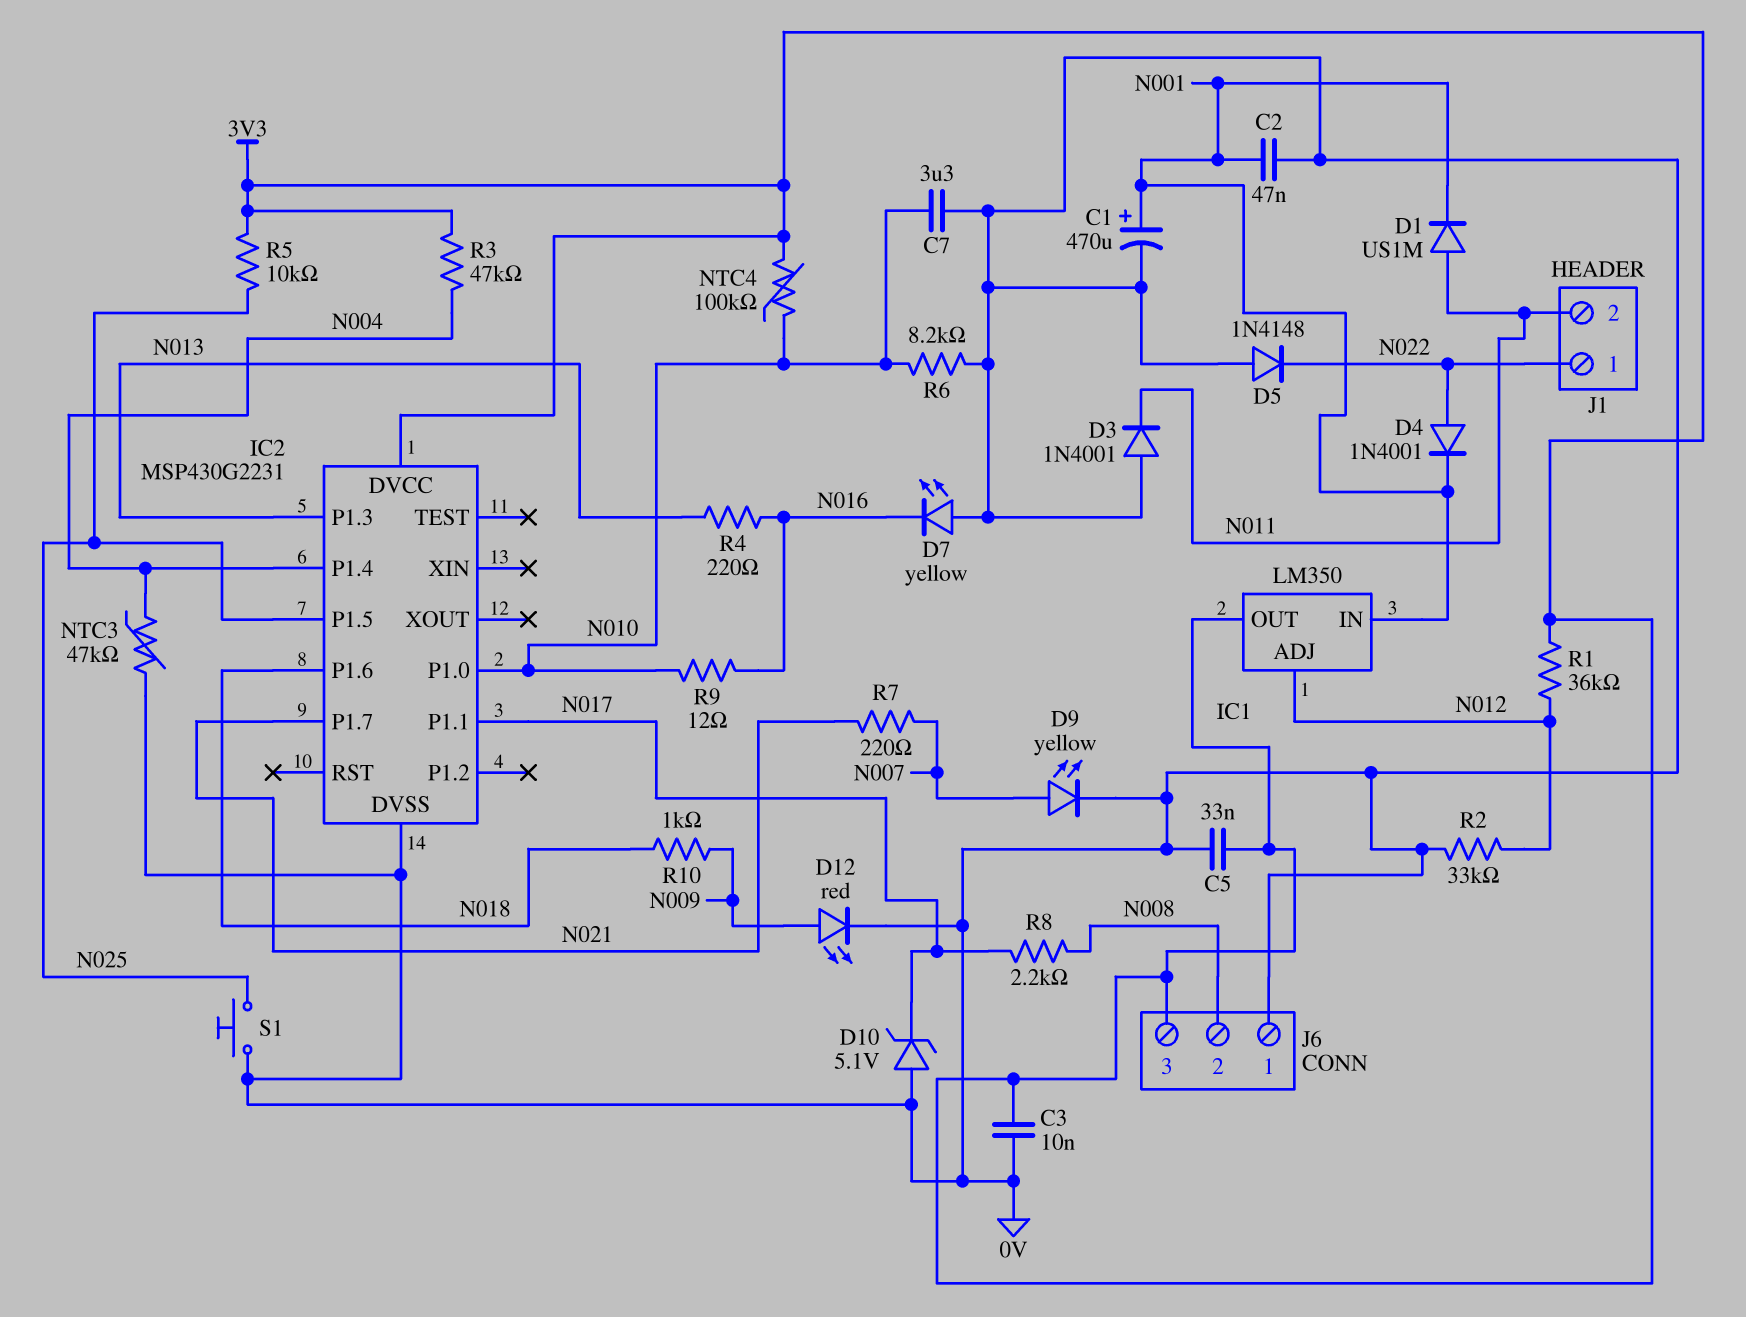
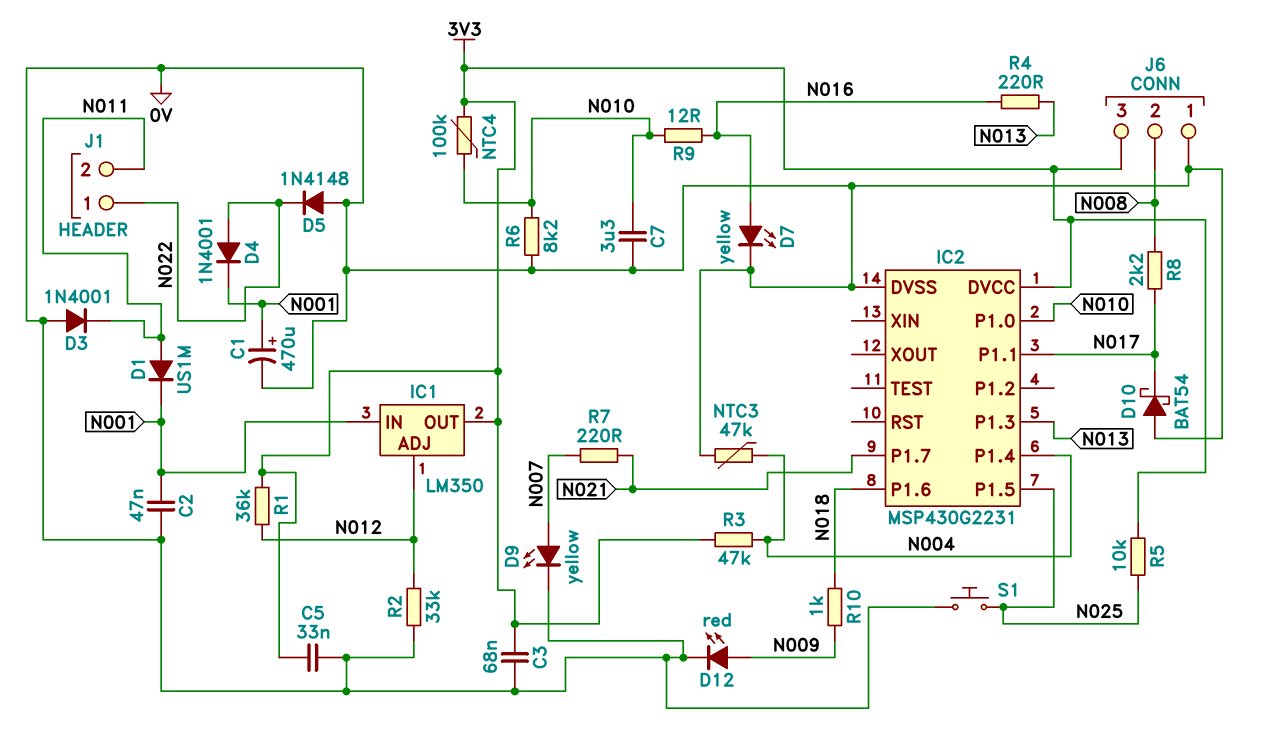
C3: 10nF (0V, 3V3) -> 68nF (0V, 3V3)
D7: LED yellow (A 0V, K N016) -> LED yellow (A N016, K 0V)
D10: zener 5.1V (A 0V, K N017) -> schottky BAT54 (A 0V, K N017)

